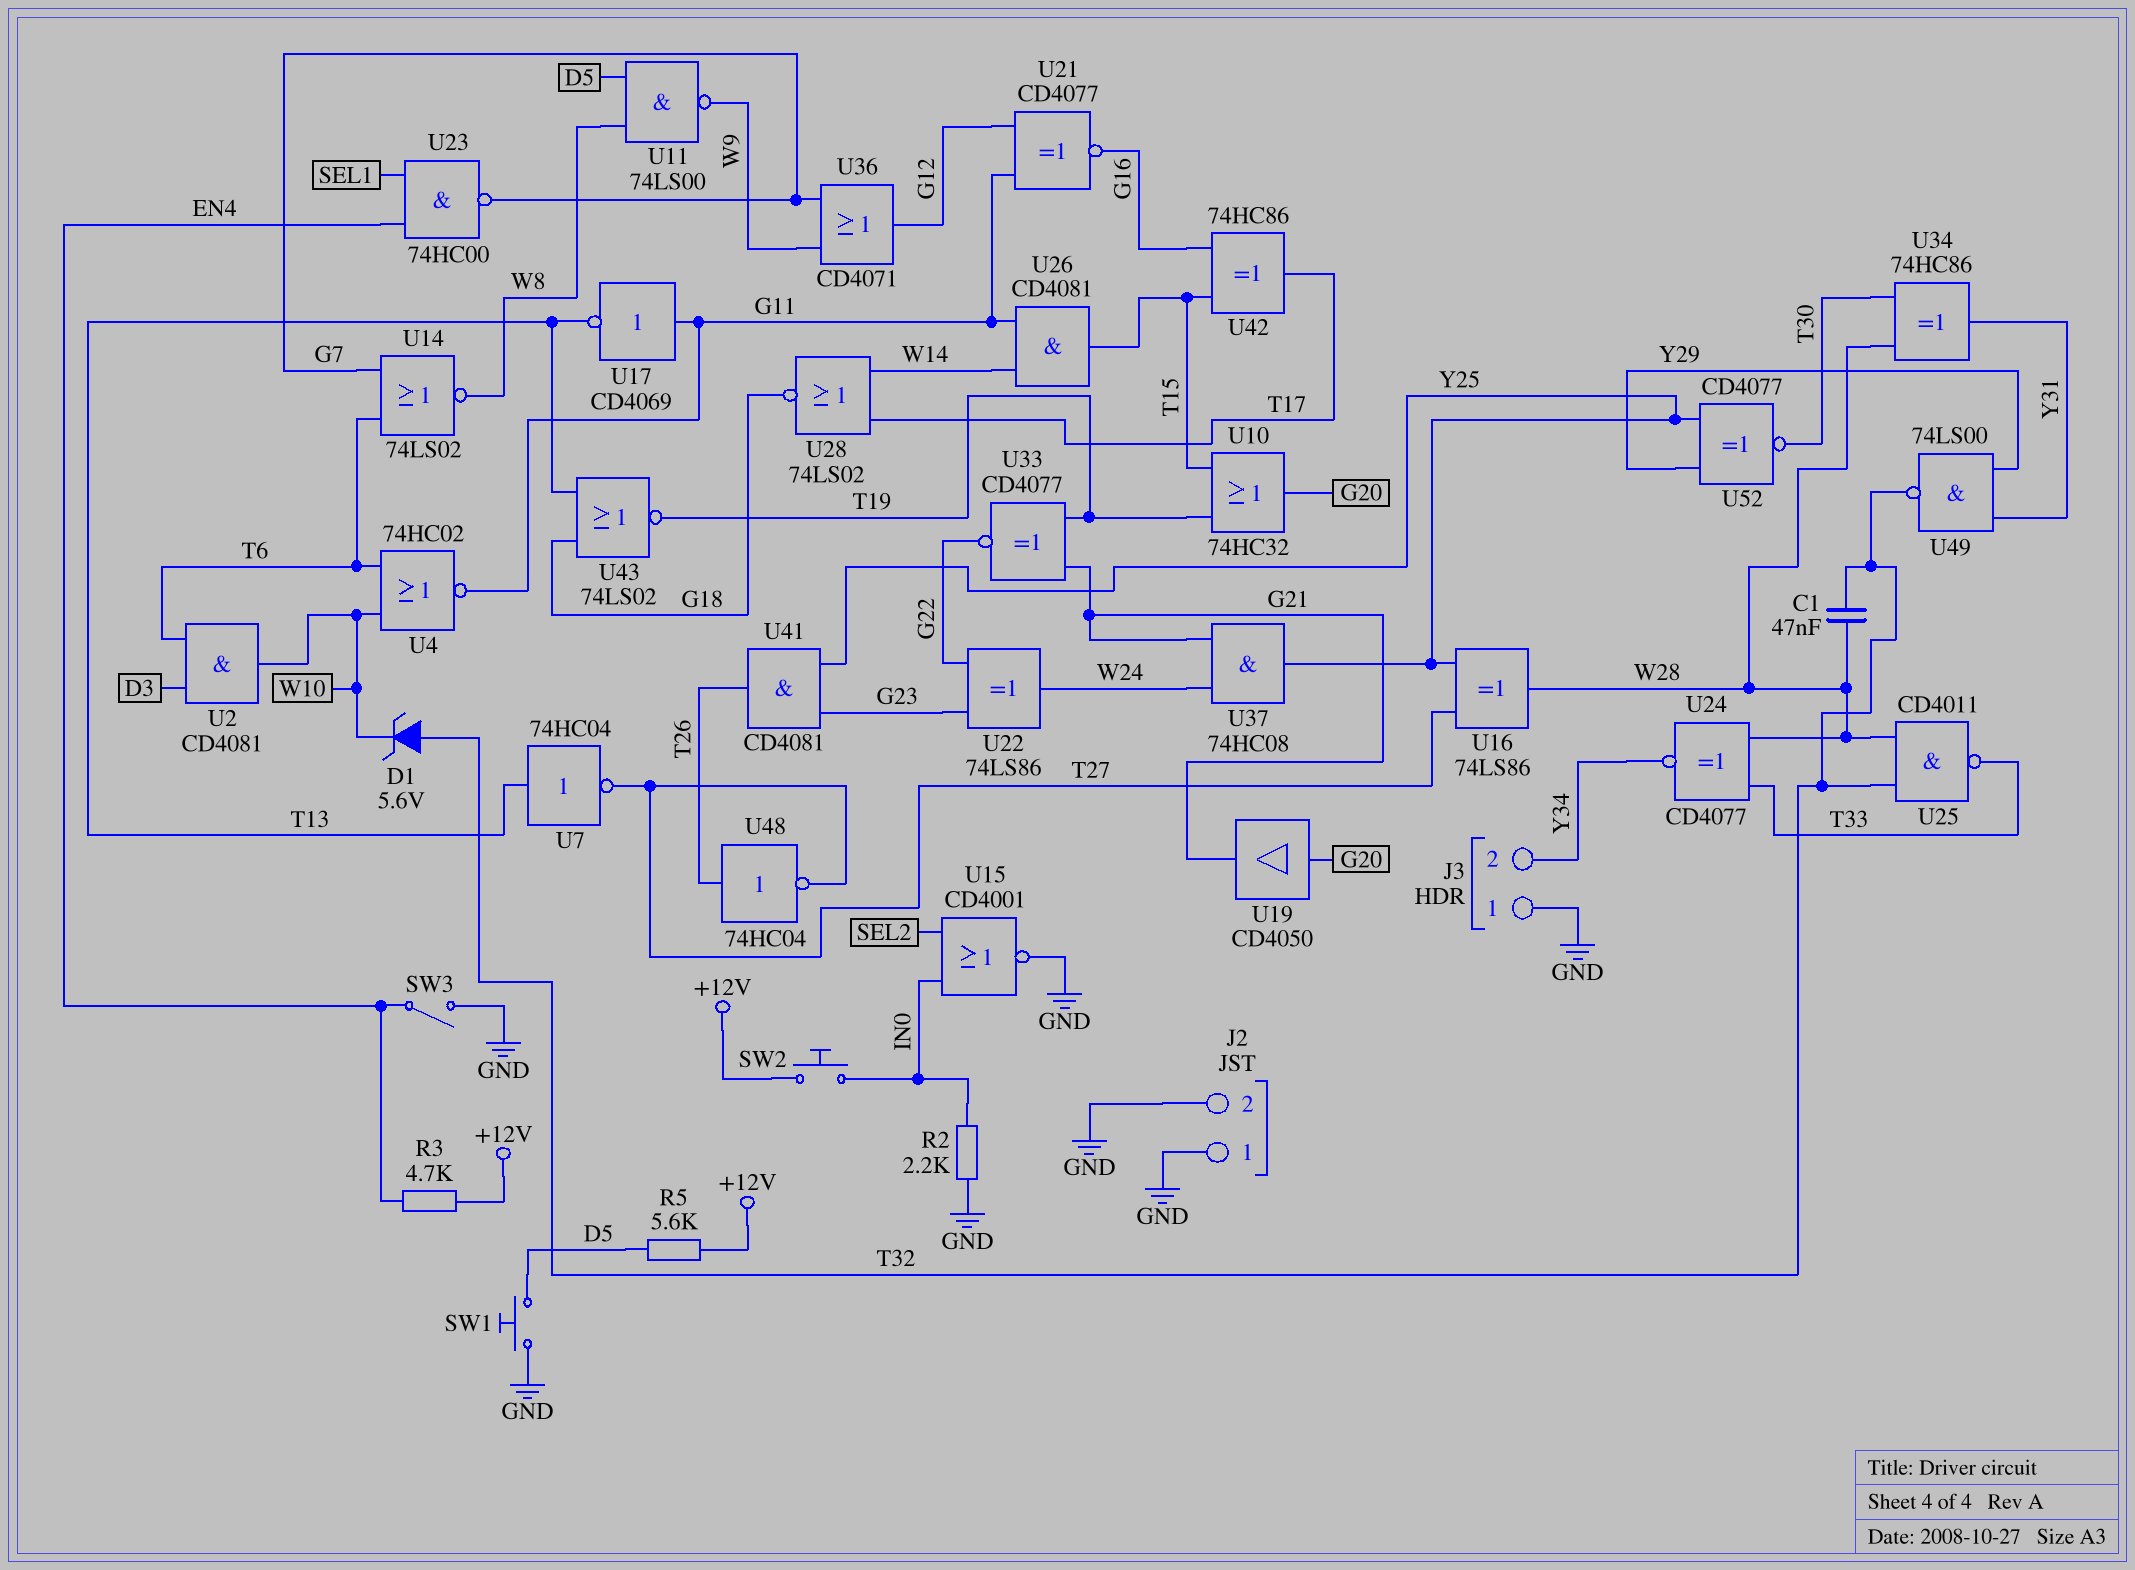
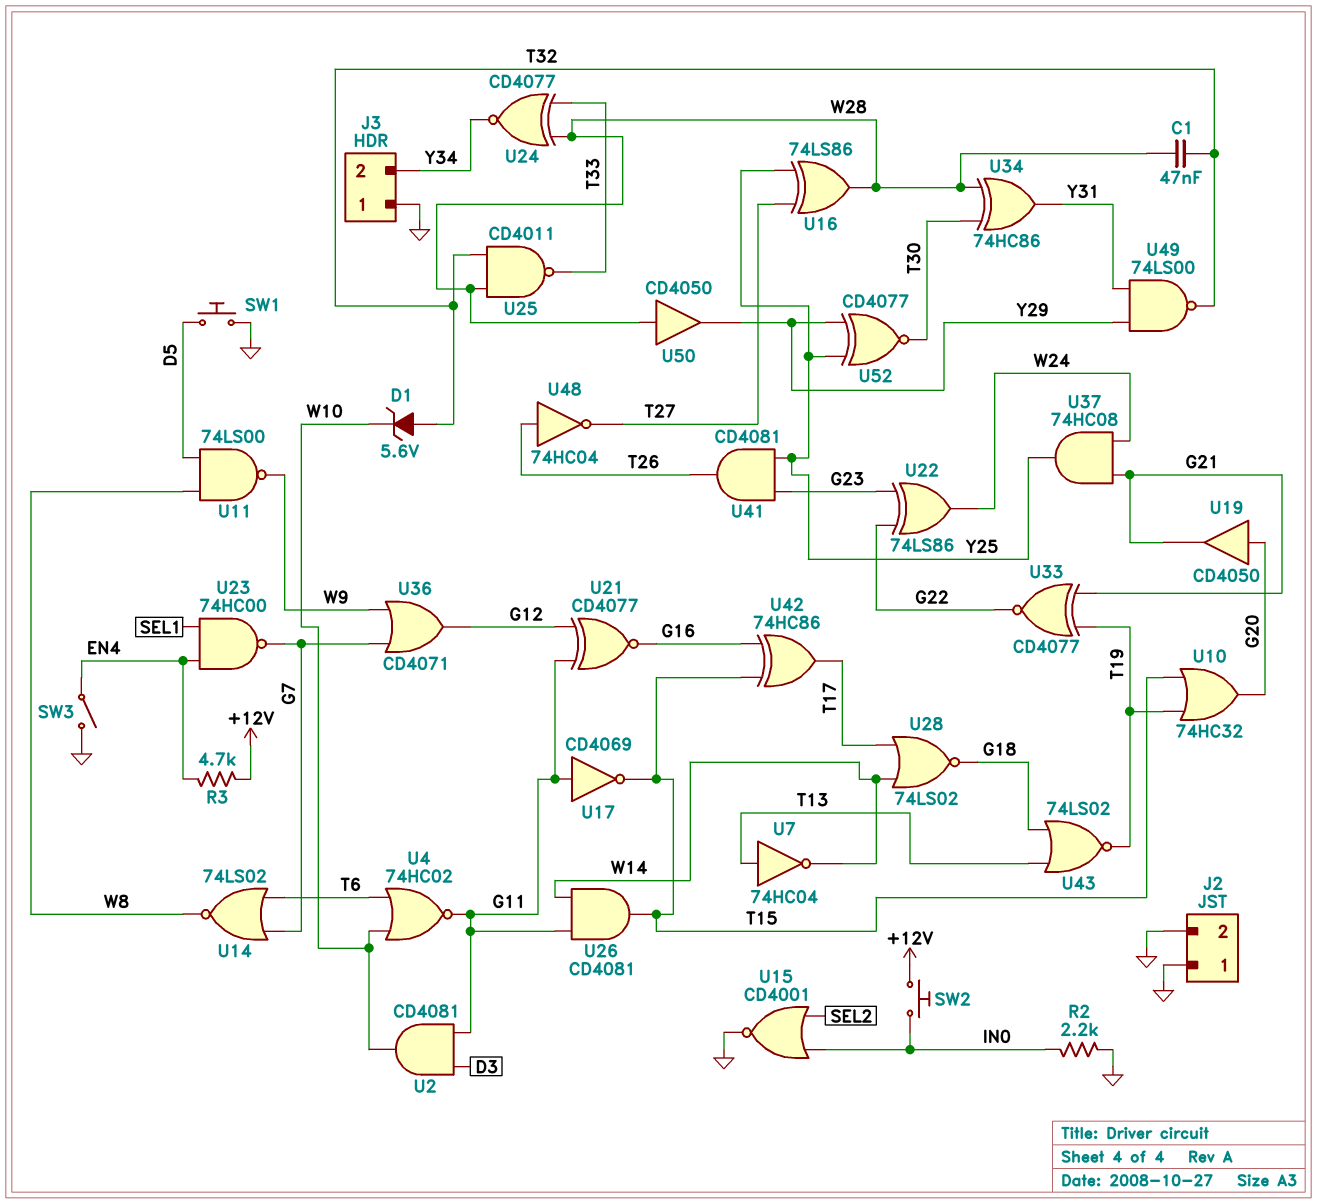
R5: 5.6k (+12V, D5) -> none
U2: AND CD4081 (in D3, in T6, out W10) -> AND CD4081 (in D3, in G11, out W10)
U7: NOT 74HC04 (in T13, out T27) -> NOT 74HC04 (in T13, out W14)
U17: NOT CD4069 (in G11, out T13) -> NOT CD4069 (in G11, out T15)
U50: none -> buffer CD4050 (in W28, out Y29)

